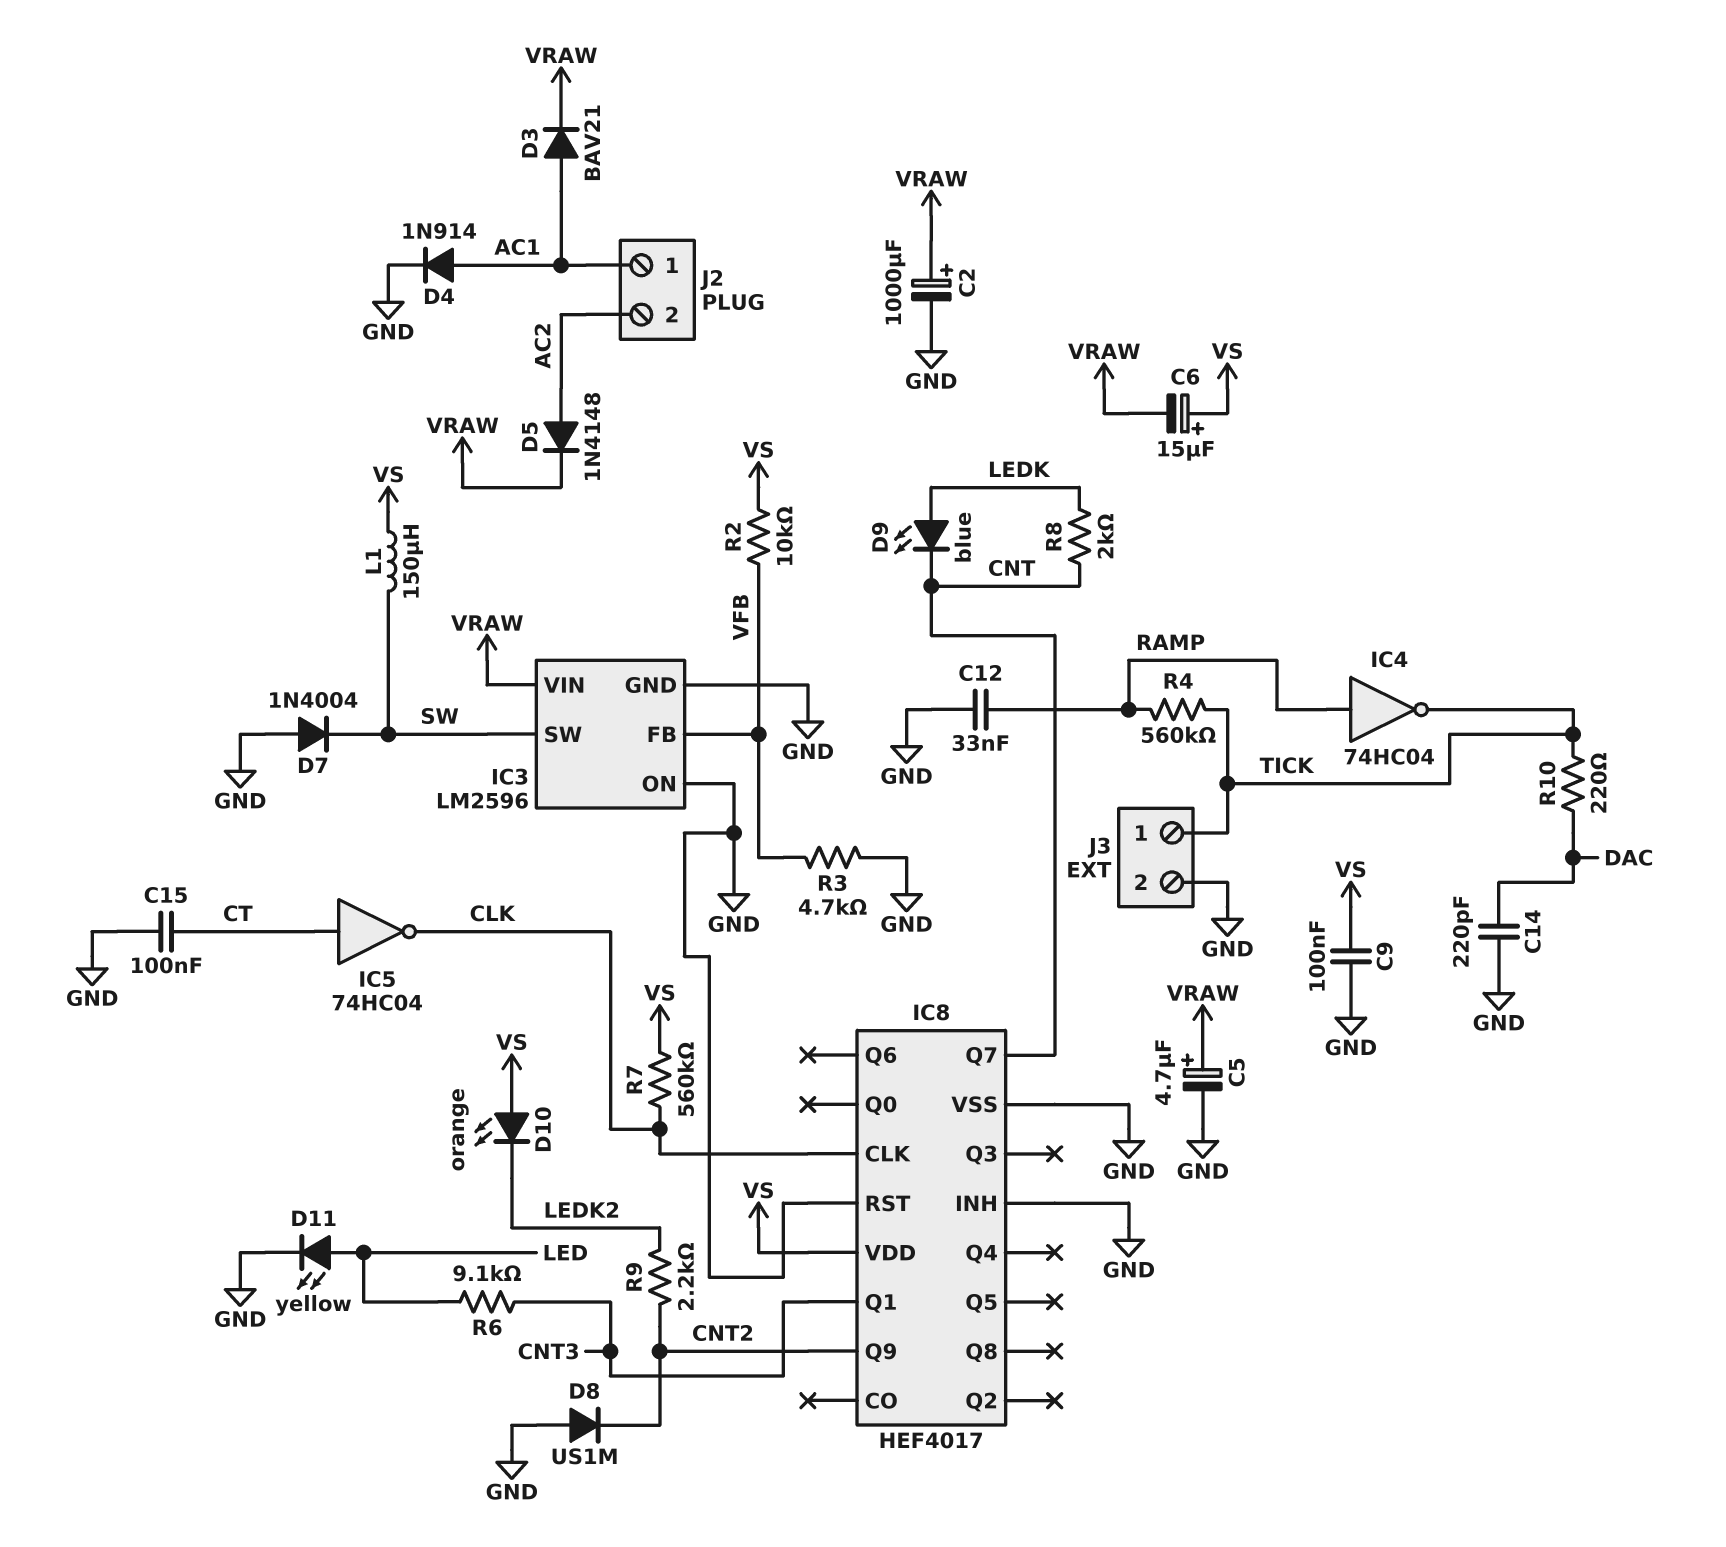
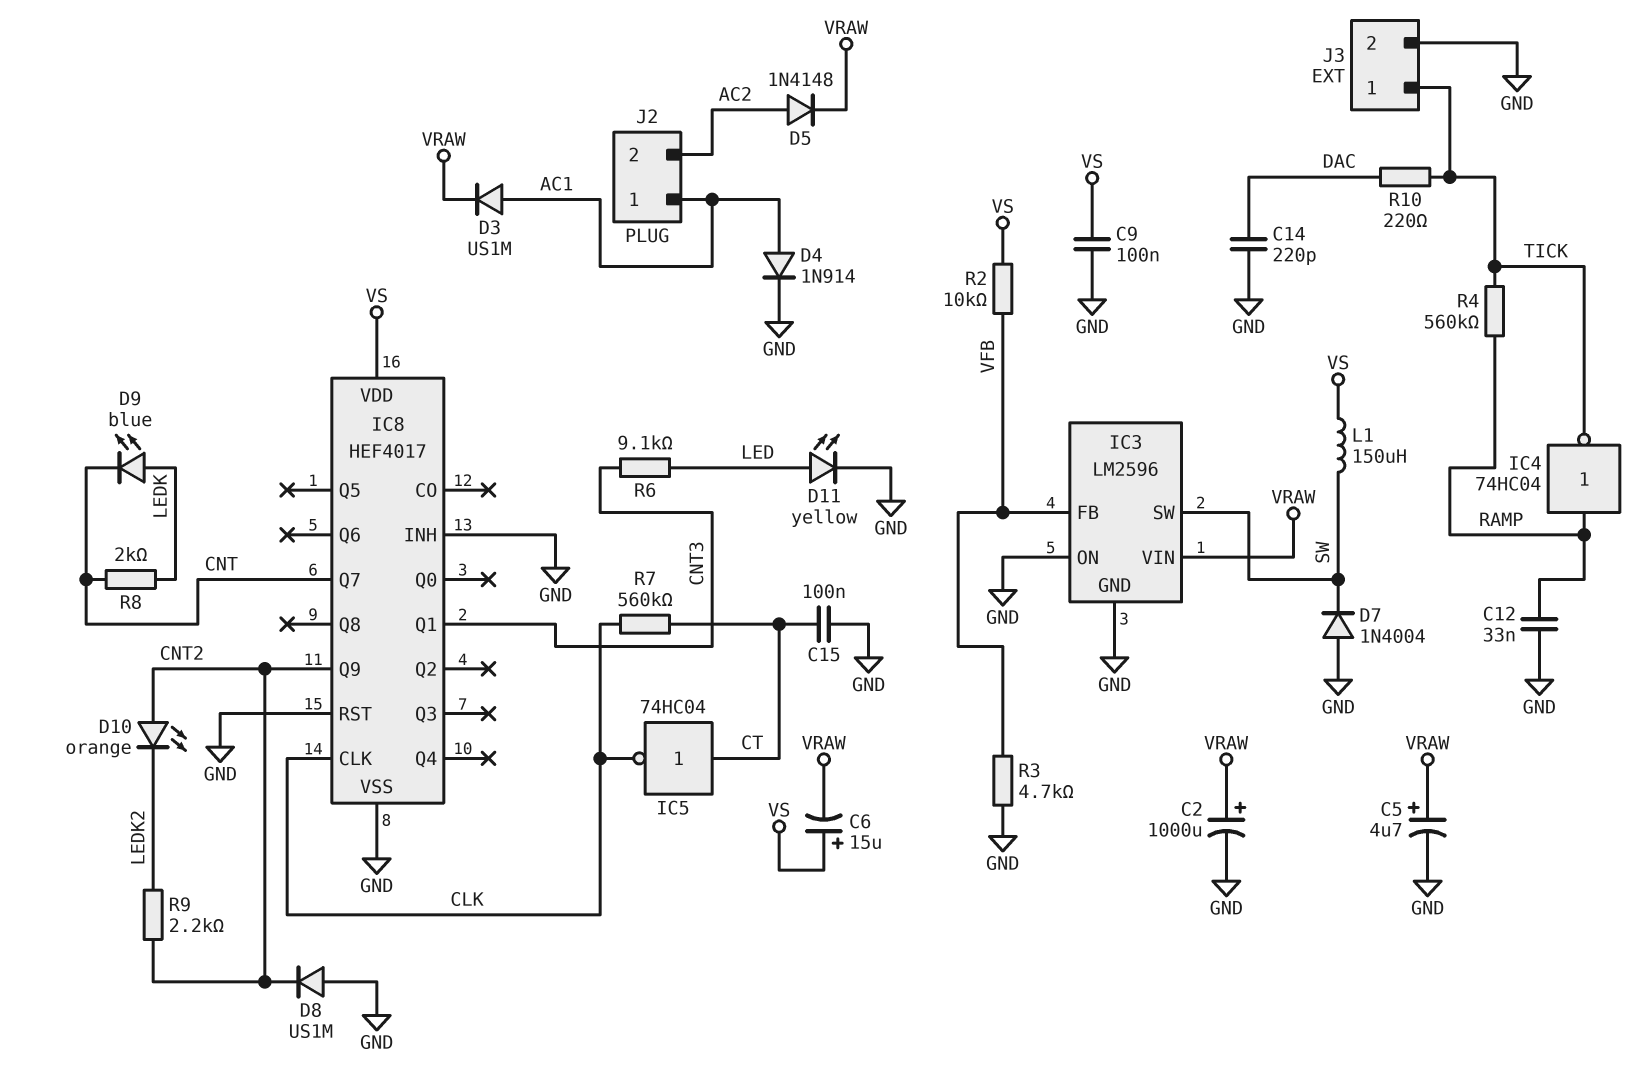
D3: diode BAV21 (A AC1, K VRAW) -> diode US1M (A AC1, K VRAW)
D10: LED orange (A VS, K LEDK2) -> LED orange (A CNT2, K LEDK2)
R7: 560k (CLK, VS) -> 560k (CLK, CT)

